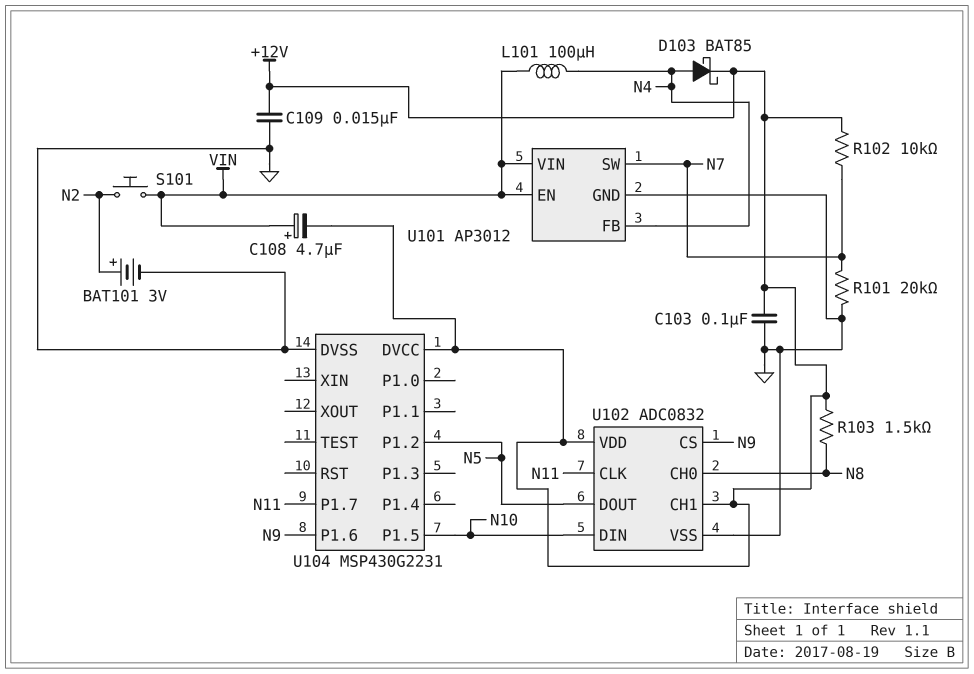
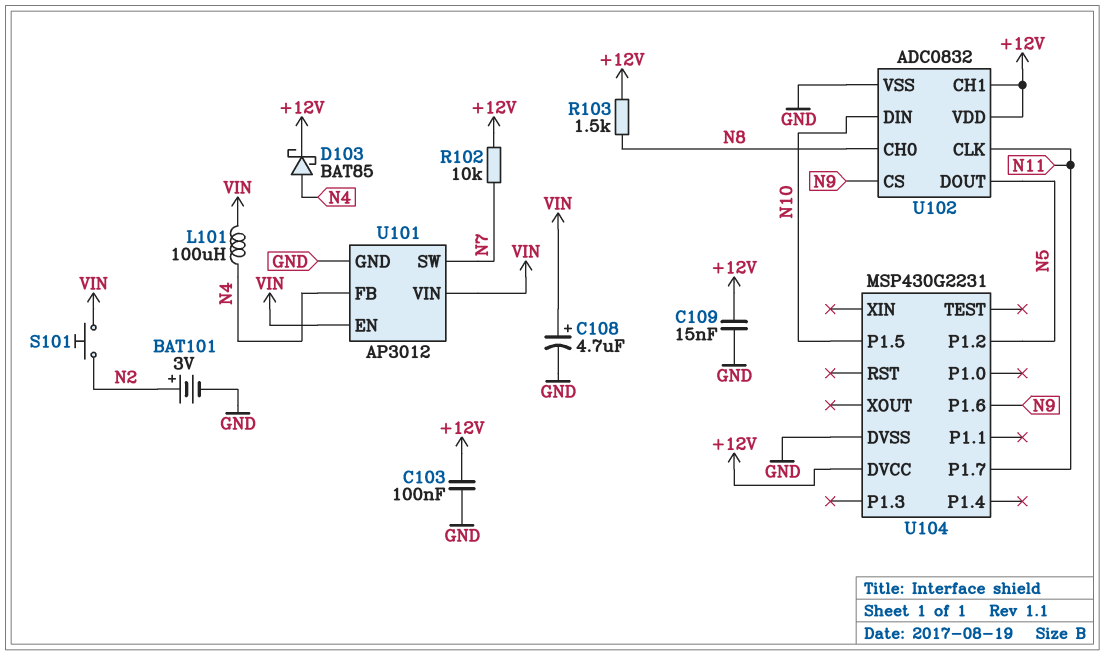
C108: 4.7uF (plus VIN, minus +12V) -> 4.7uF (plus VIN, minus GND)
R101: 20k (GND, N7) -> none

